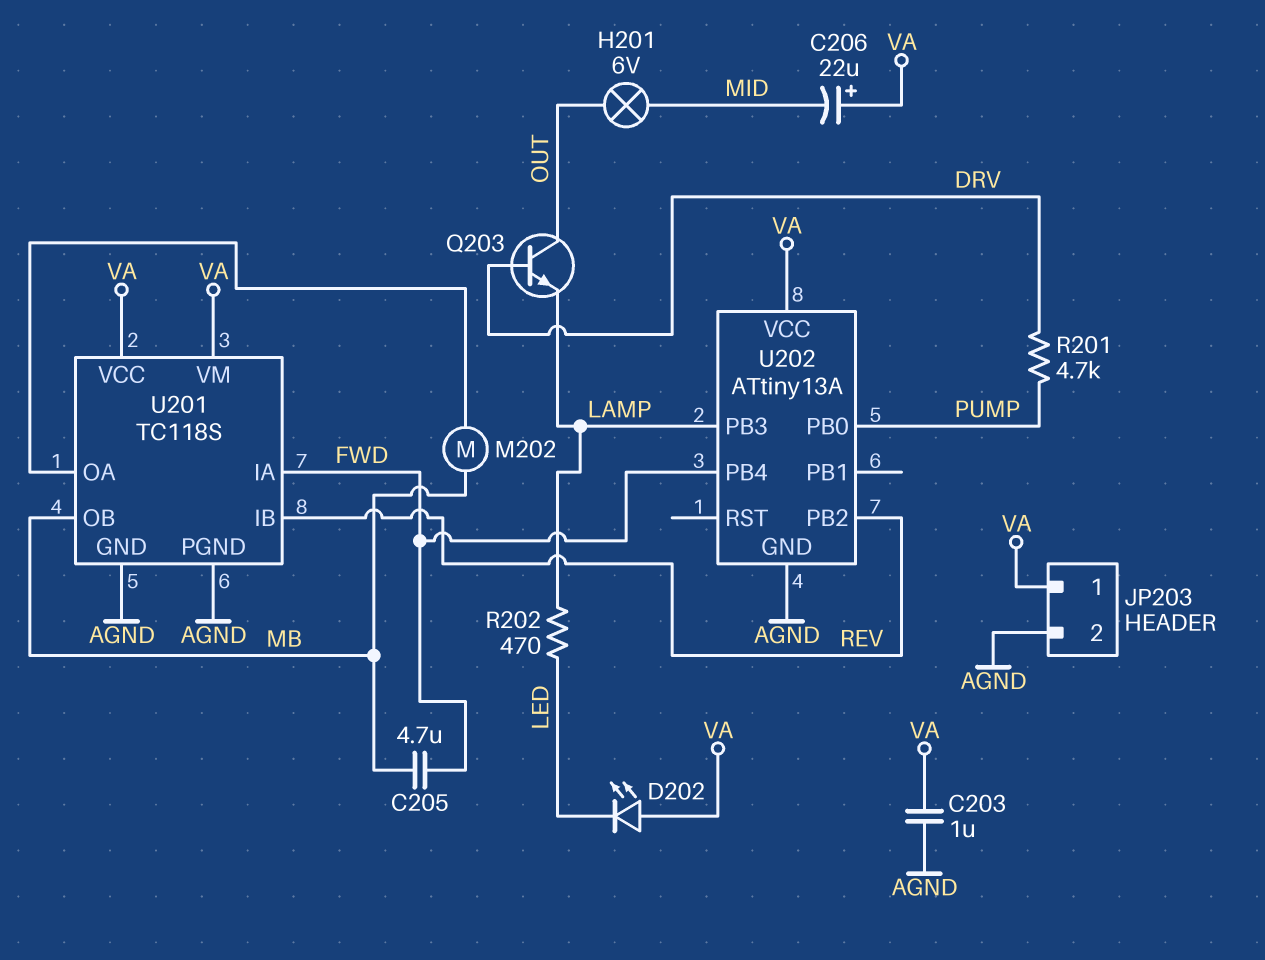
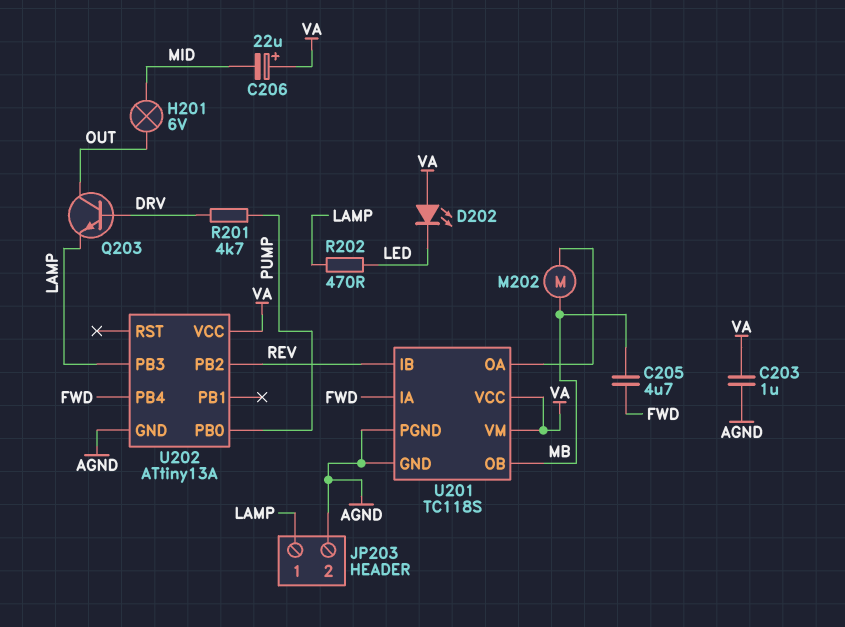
JP203 pin 1: VA -> LAMP

